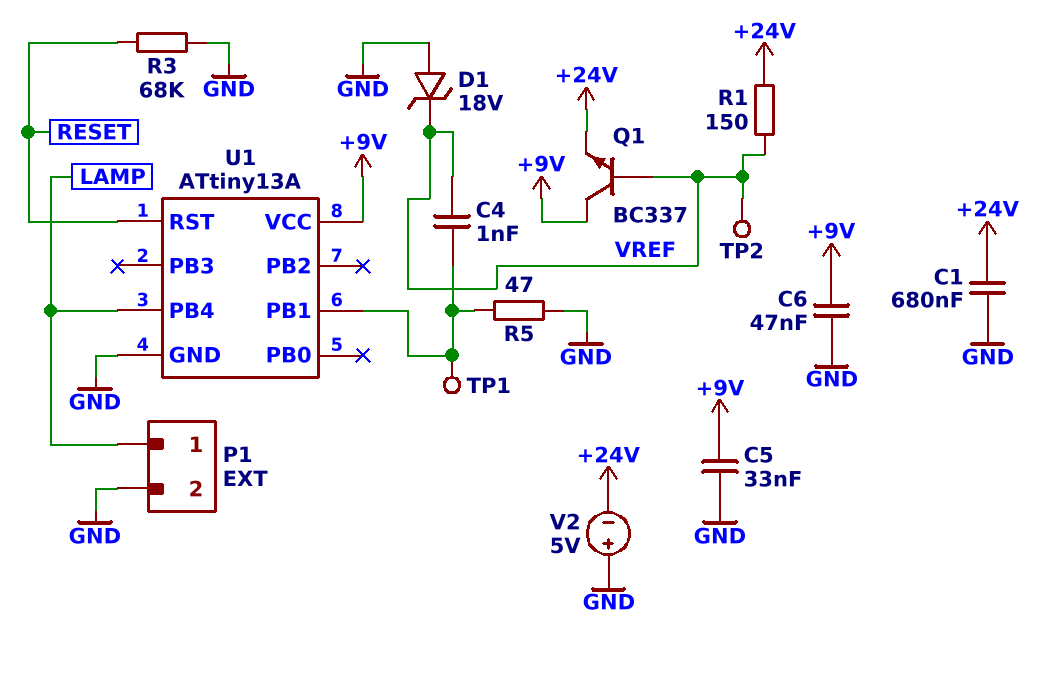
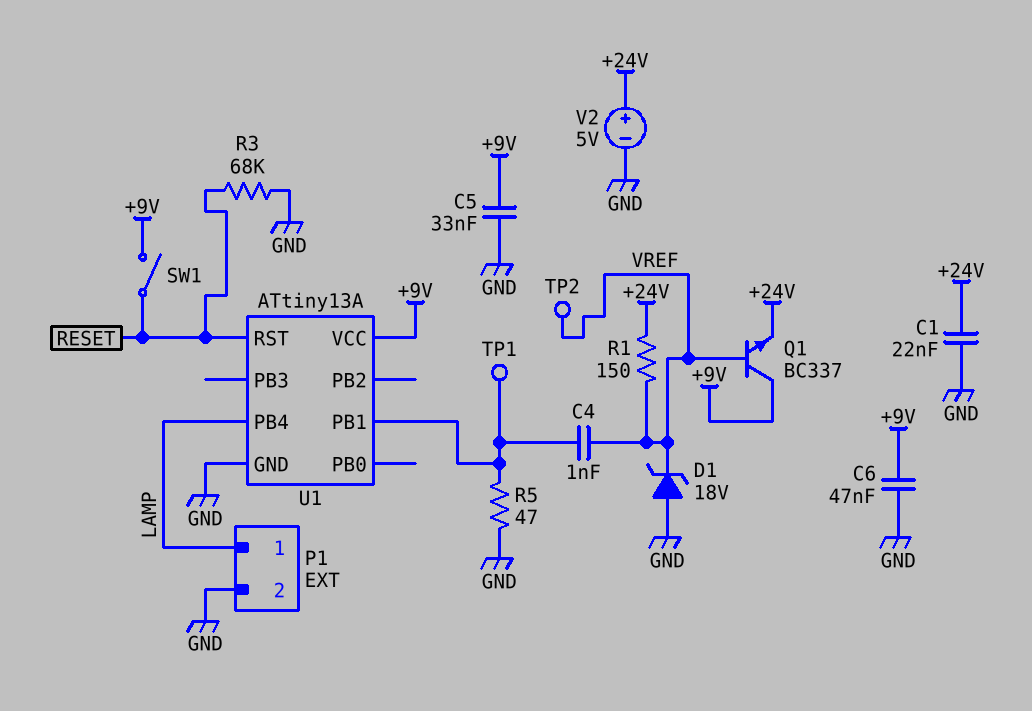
C1: 680nF (+24V, GND) -> 22nF (+24V, GND)
SW1: none -> switch (+9V, RESET)
V2: 5V (plus GND, minus +24V) -> 5V (plus +24V, minus GND)

